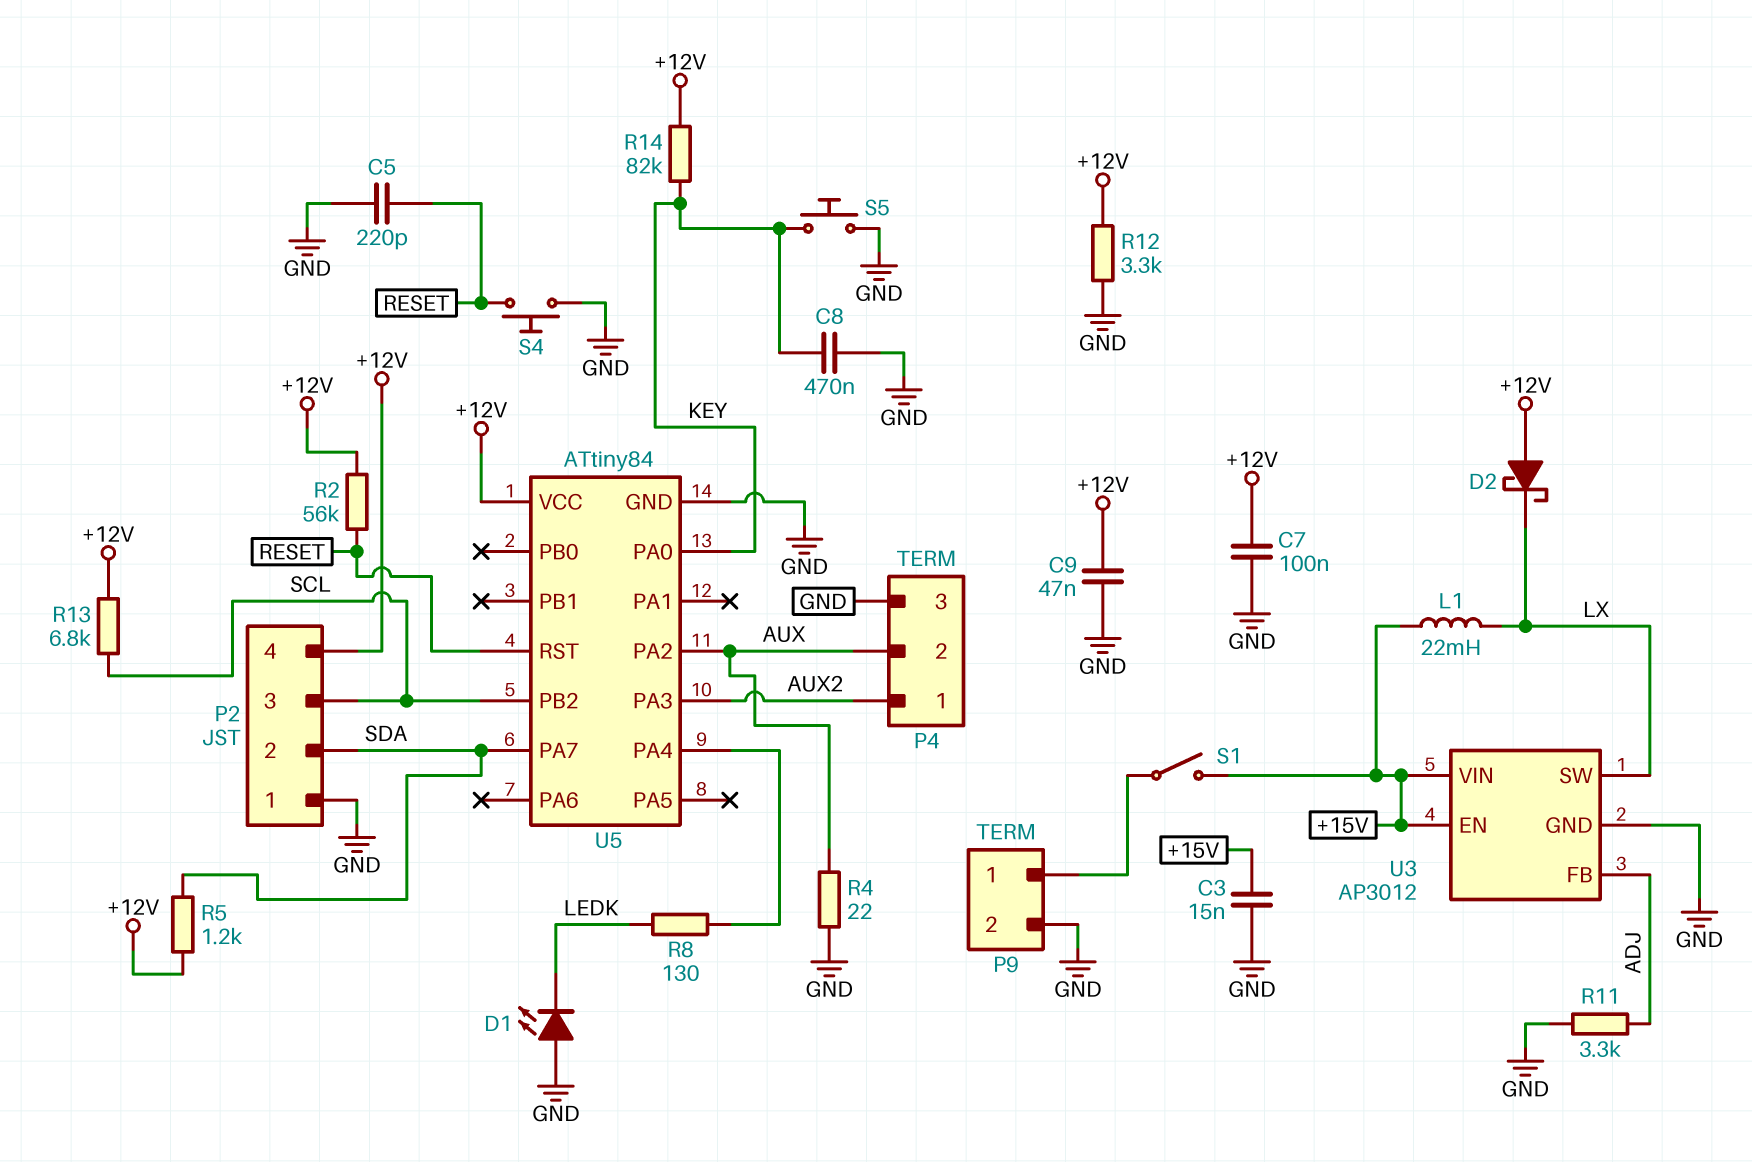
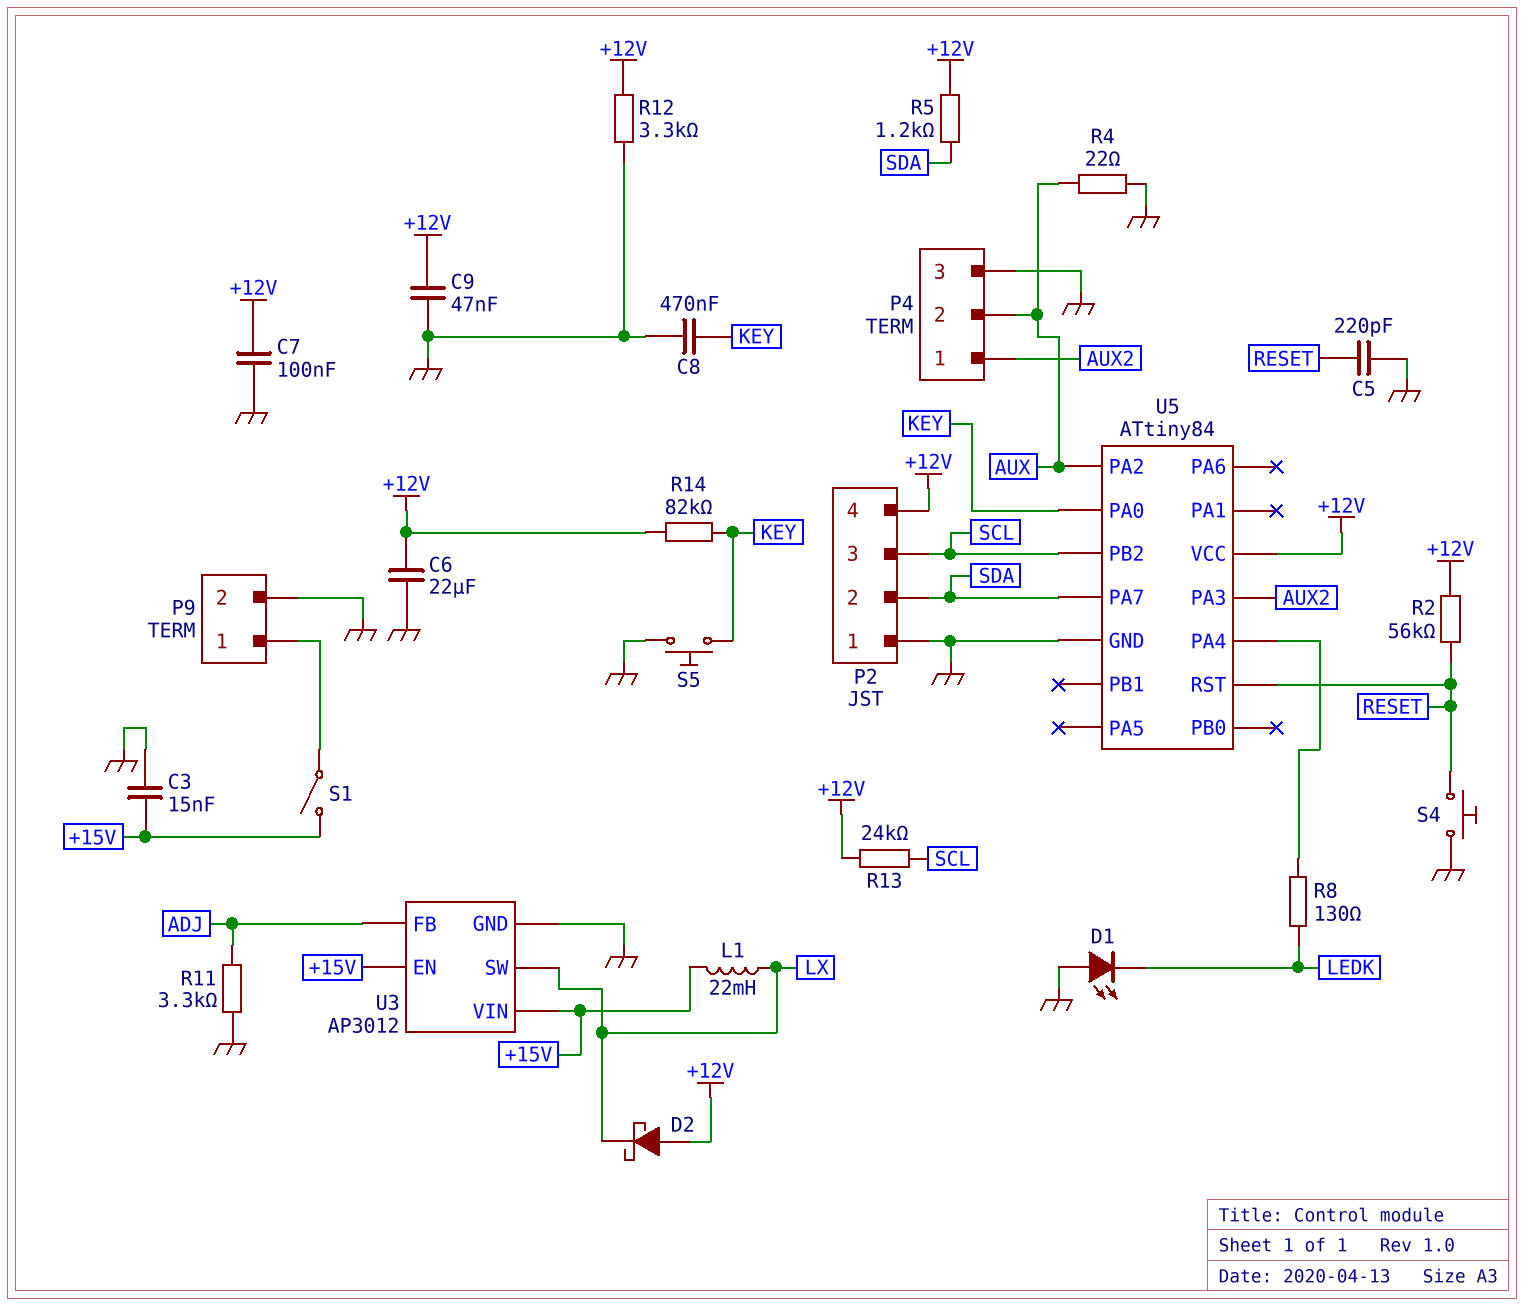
C6: none -> 22uF (+12V, GND)
R13: 6.8k (+12V, SCL) -> 24k (+12V, SCL)

